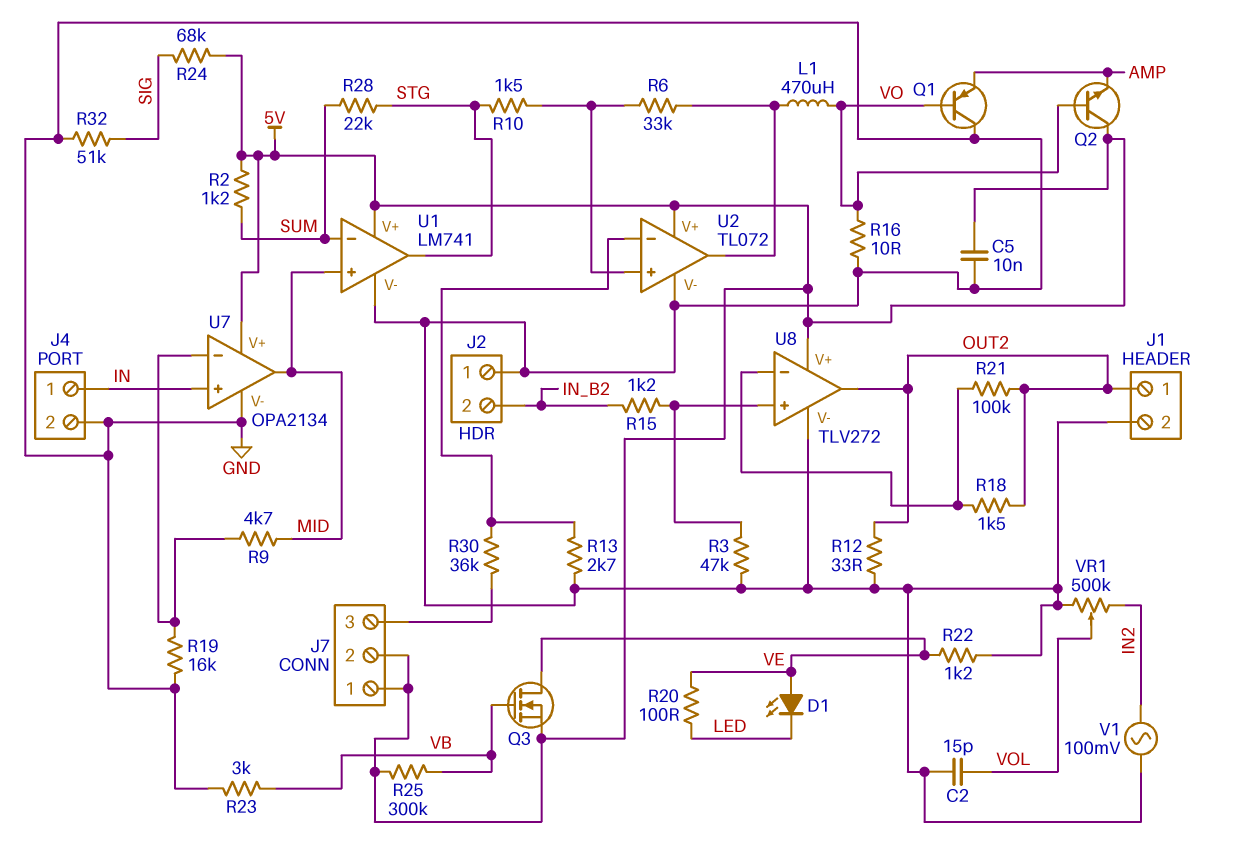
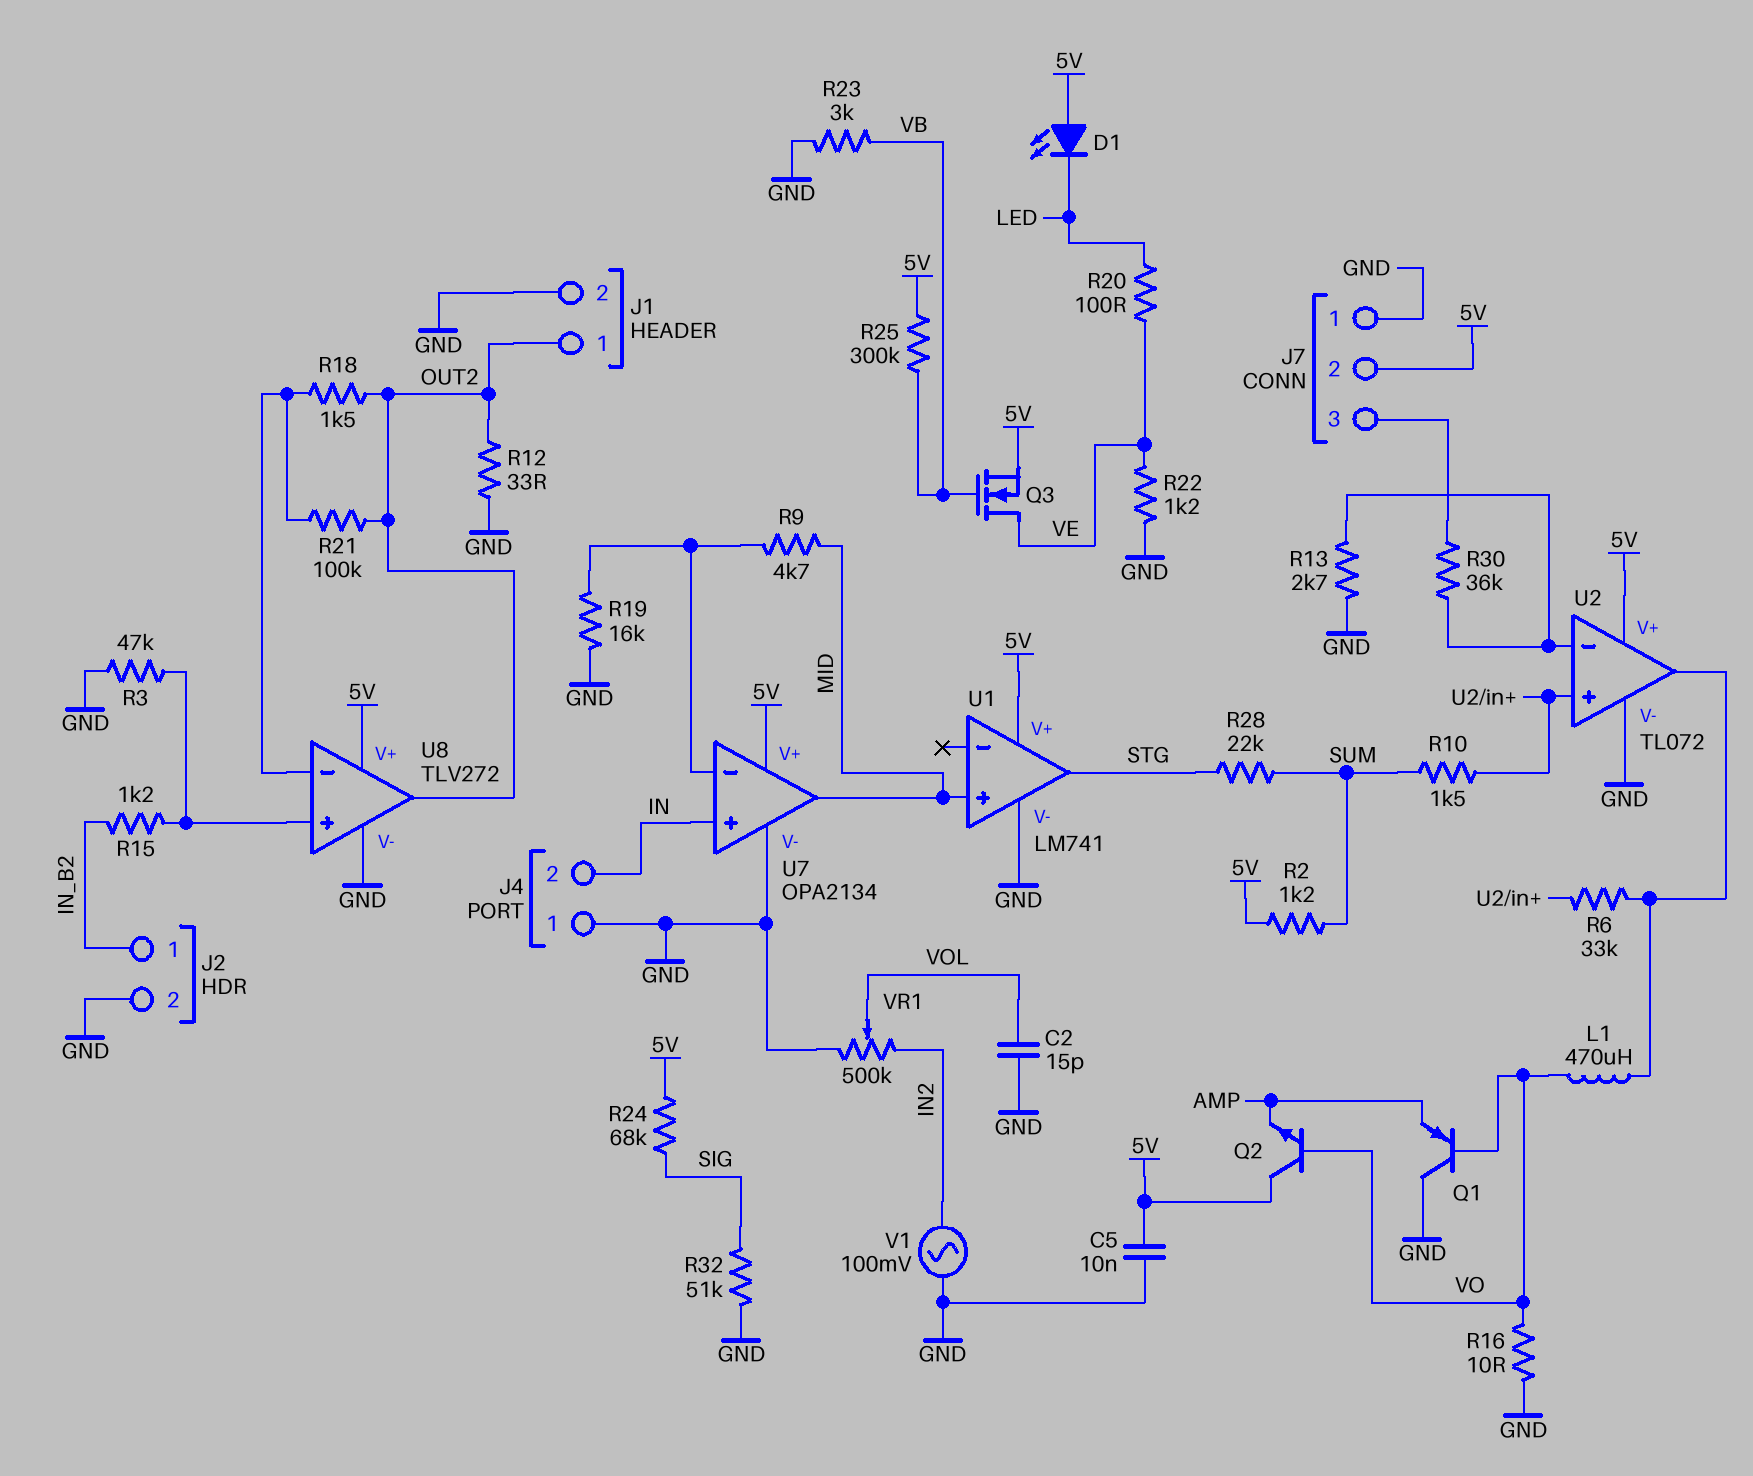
D1: LED (A VE, K LED) -> LED (A 5V, K LED)
J2 pin 1: GND -> IN_B2
J2 pin 2: IN_B2 -> GND
J4 pin 1: IN -> GND
J4 pin 2: GND -> IN
J7 pin 1: 5V -> GND
R10: 1.5k (STG, U2/in+) -> 1.5k (SUM, U2/in+)
U1 pin in-: SUM -> none

